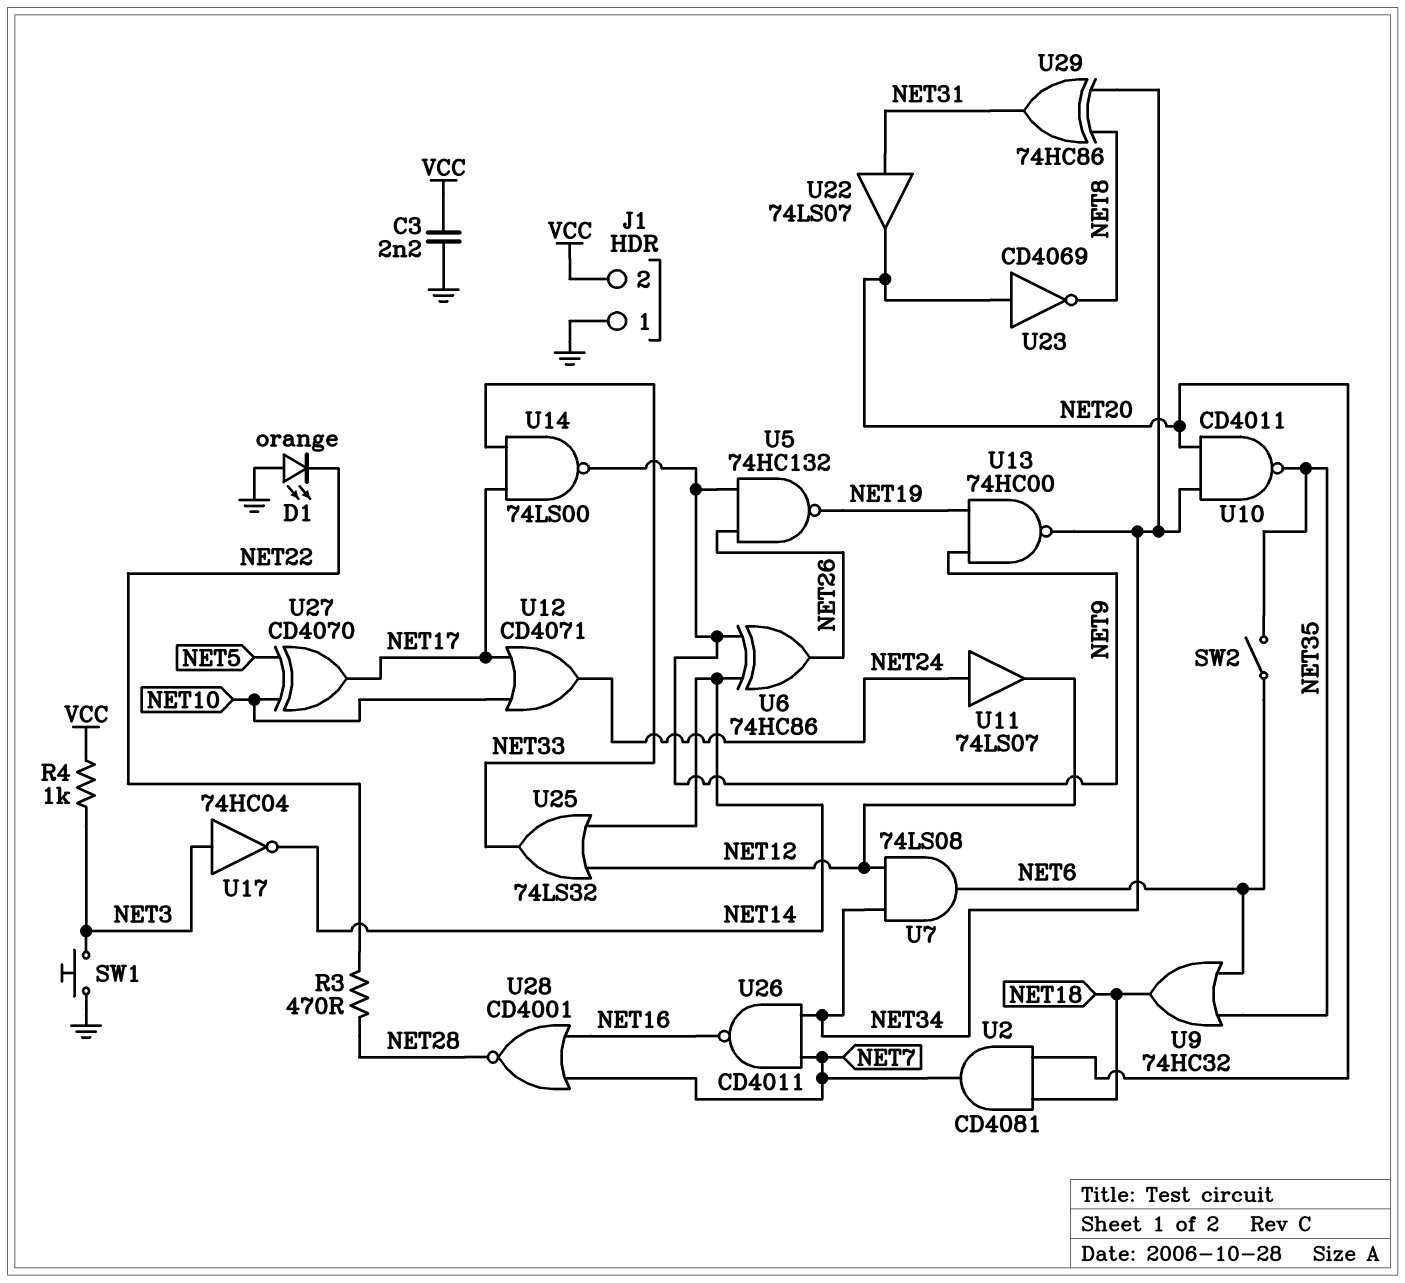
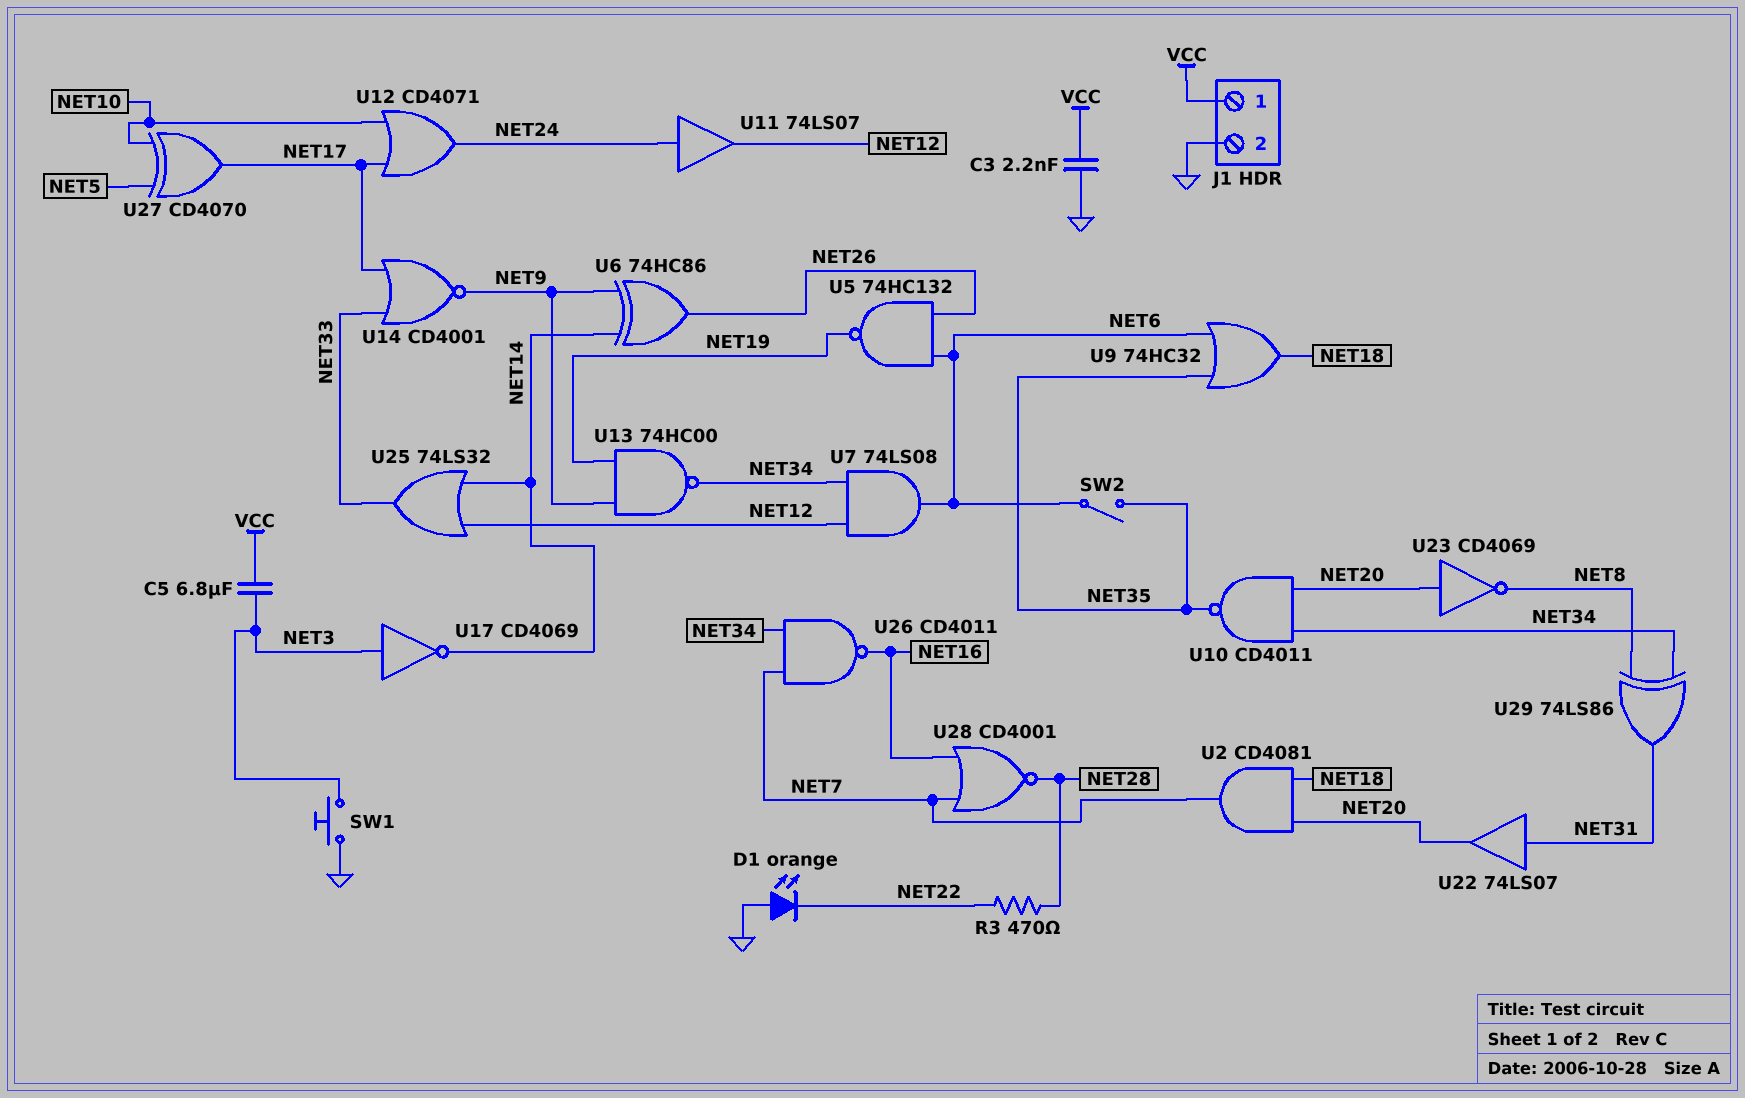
C5: none -> 6.8uF (NET3, VCC)
J1 pin 1: GND -> VCC
J1 pin 2: VCC -> GND
R4: 1k (NET3, VCC) -> none
U5: NAND 74HC132 (in NET9, in NET26, out NET19) -> NAND 74HC132 (in NET6, in NET26, out NET19)
U14: NAND 74LS00 (in NET17, in NET33, out NET9) -> NOR CD4001 (in NET17, in NET33, out NET9)
U17: NOT 74HC04 (in NET3, out NET14) -> NOT CD4069 (in NET3, out NET14)
U29: XOR 74HC86 (in NET8, in NET34, out NET31) -> XOR 74LS86 (in NET8, in NET34, out NET31)

